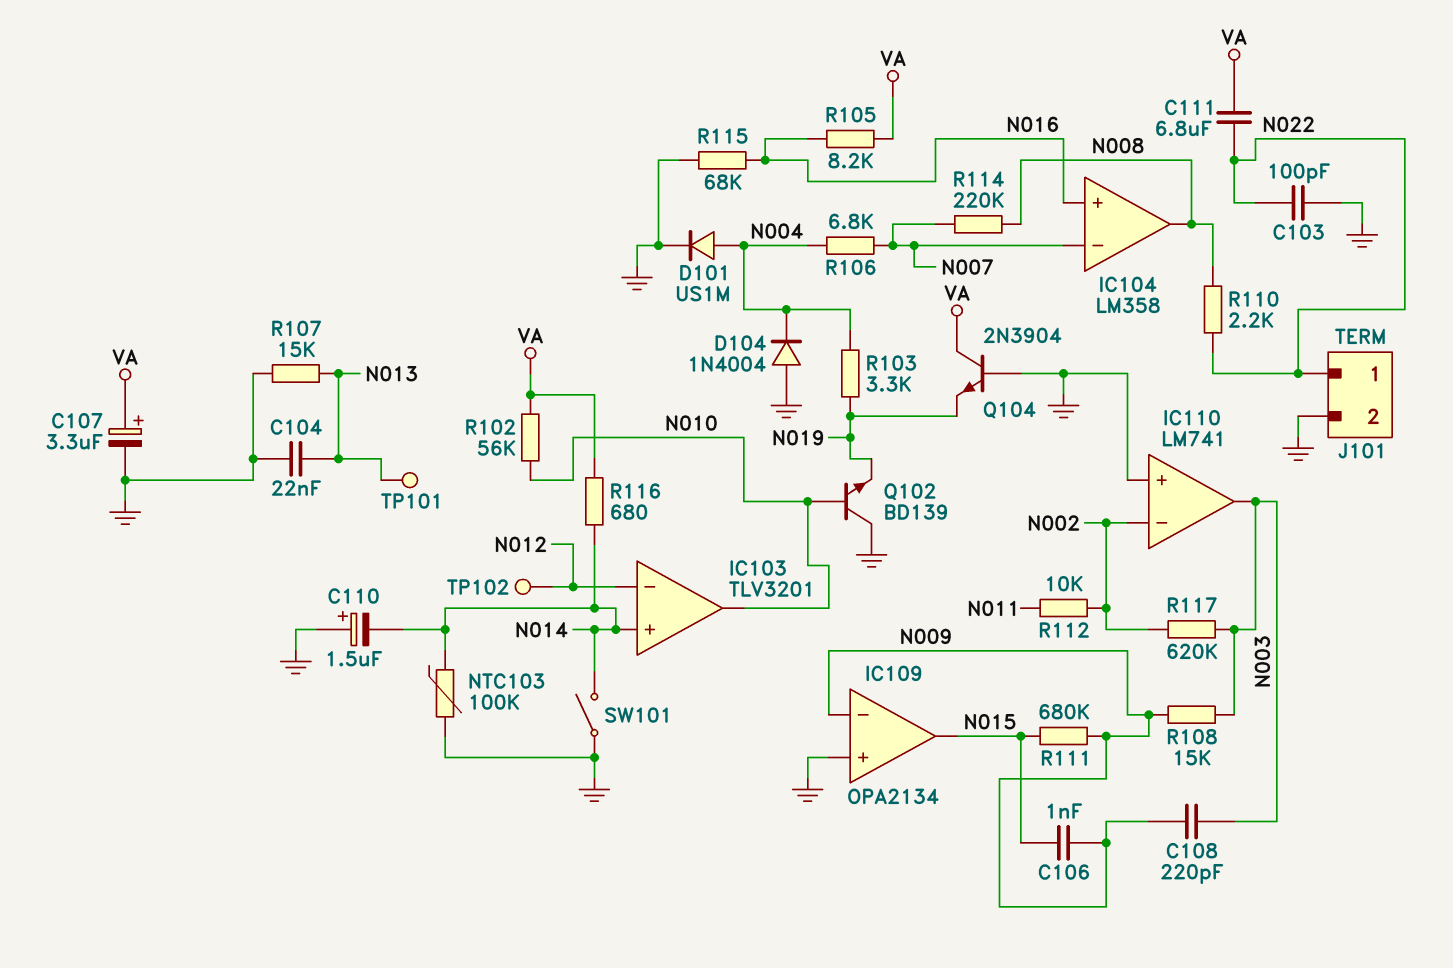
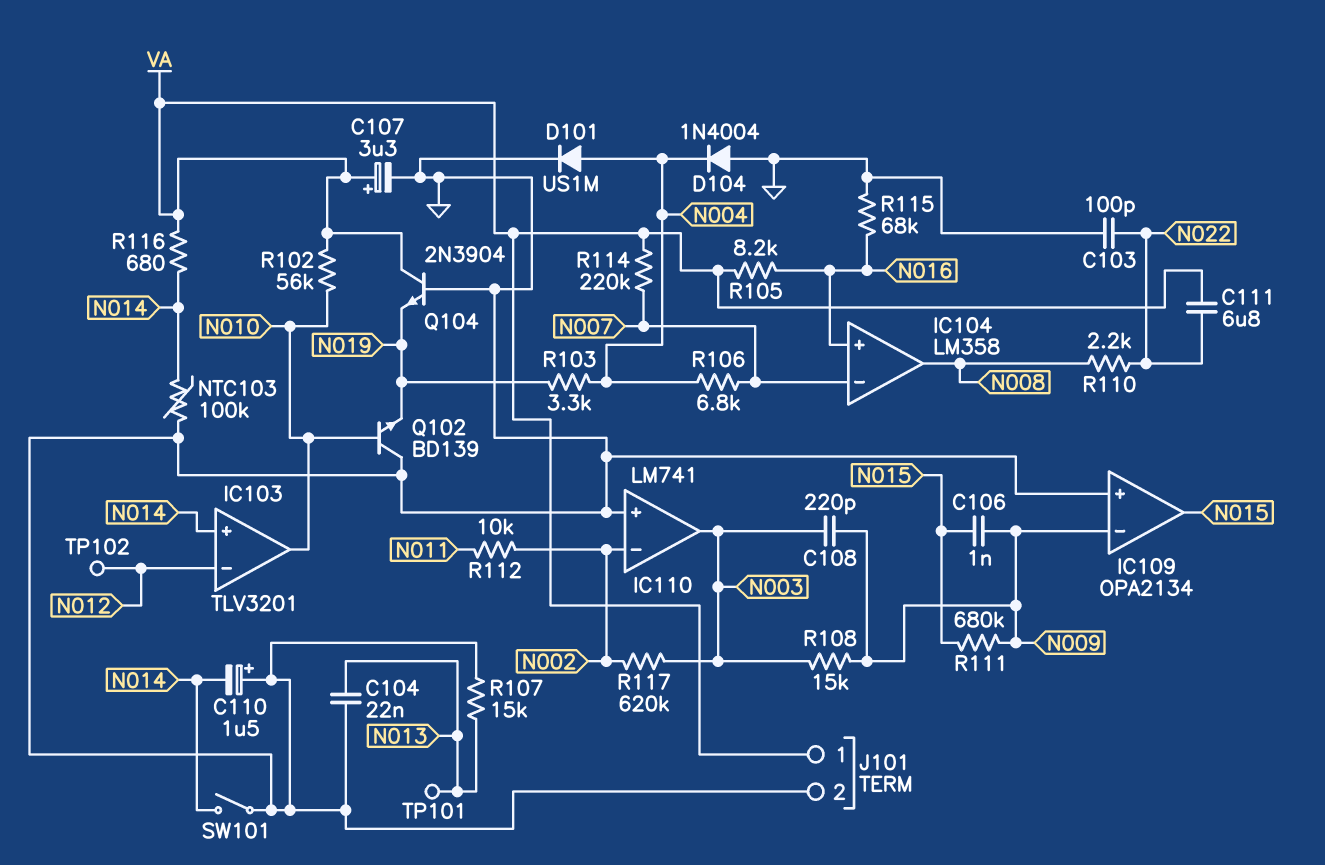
J101 pin 1: N022 -> VA
R114: 220k (N007, N008) -> 220k (N007, VA)

